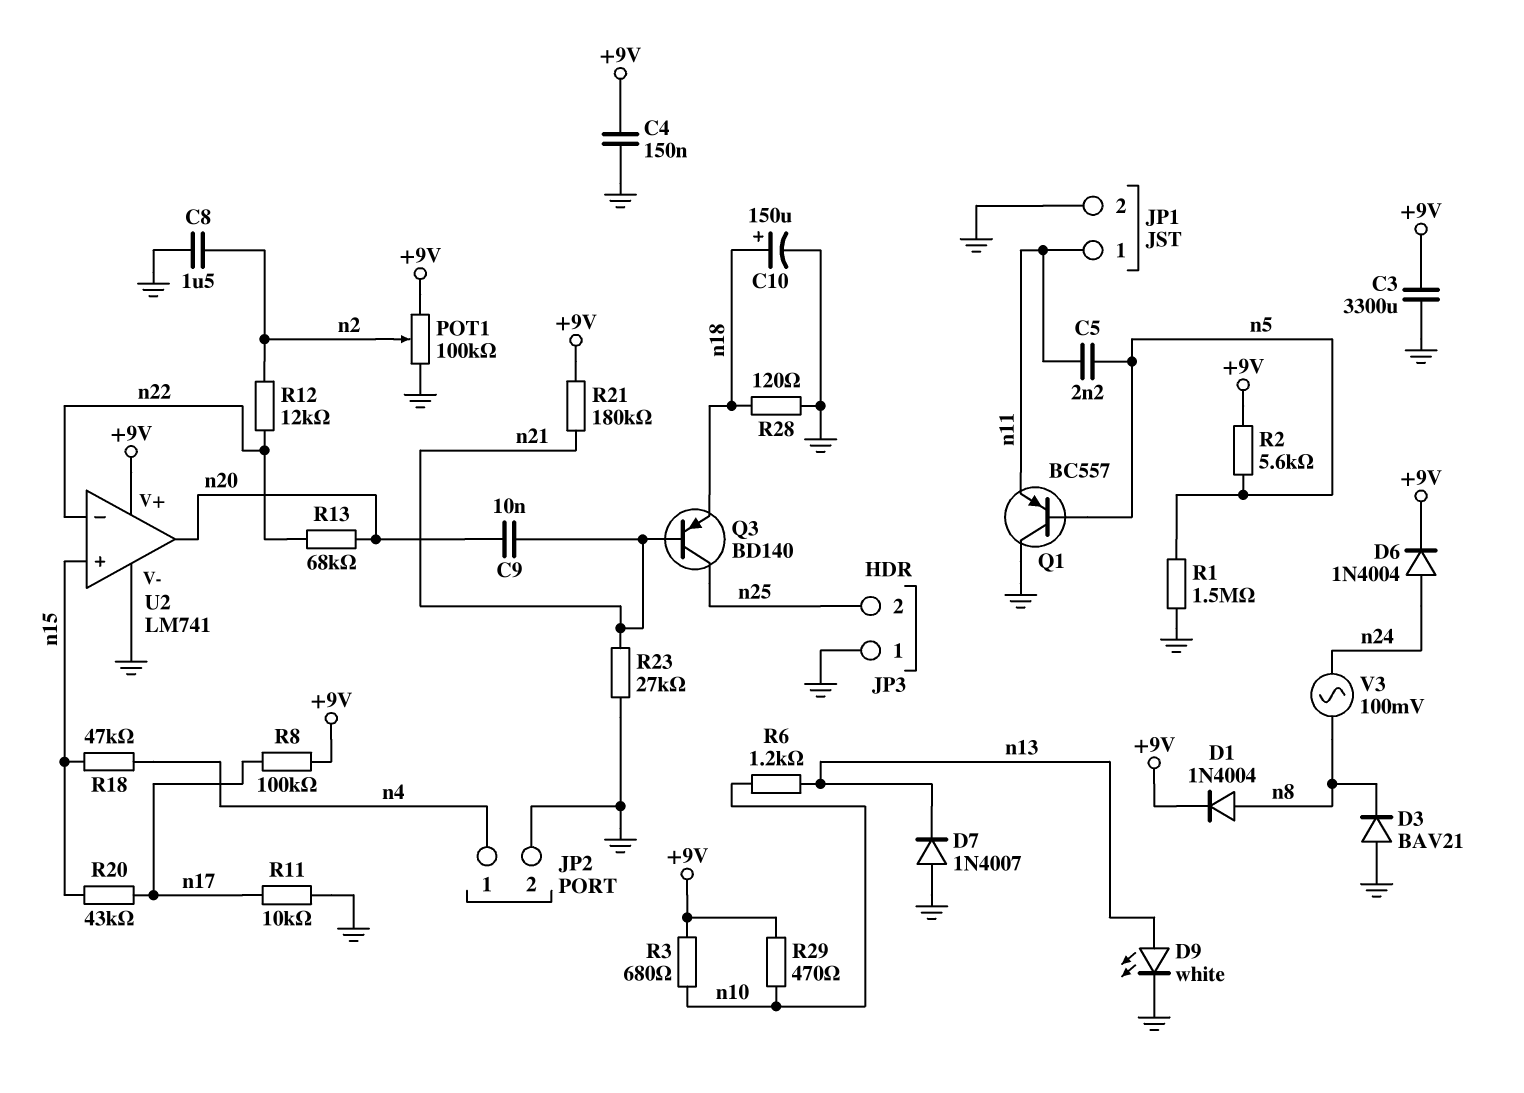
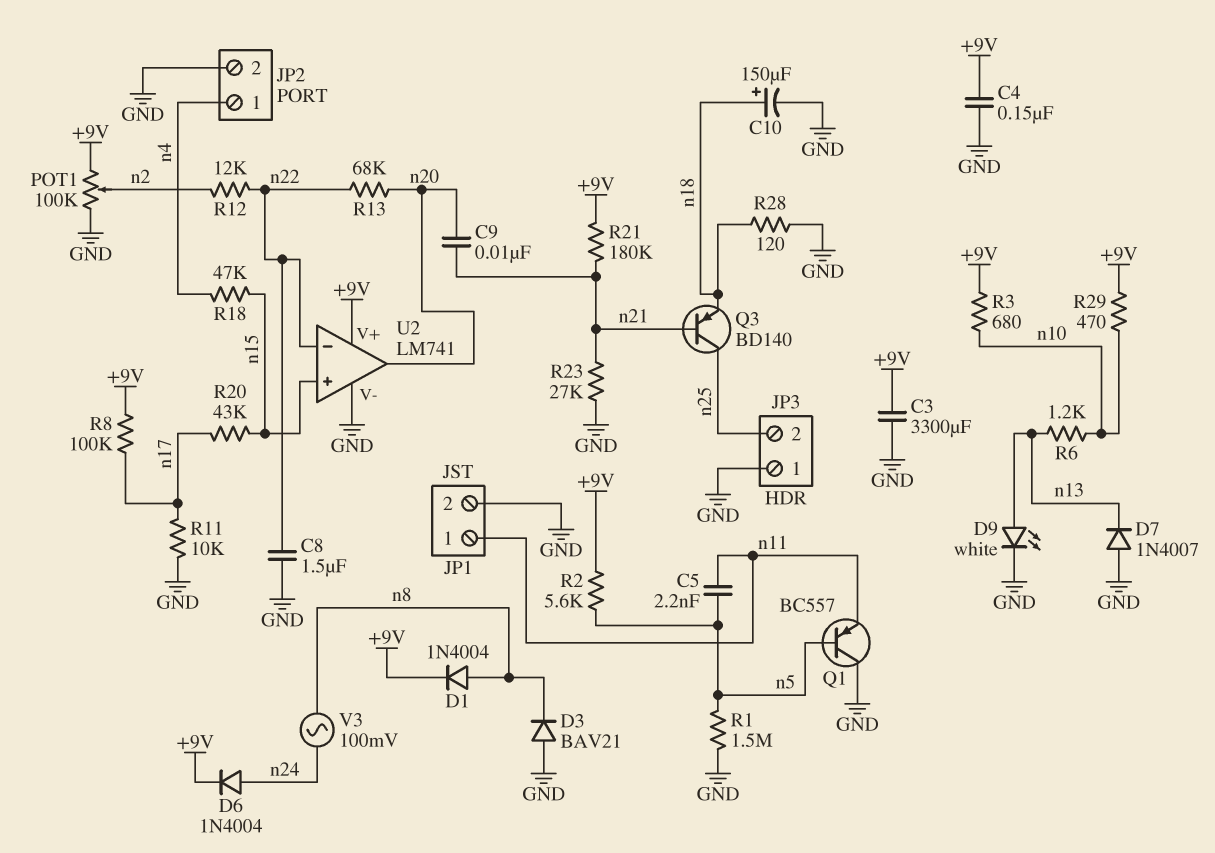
C8: 1.5uF (GND, n2) -> 1.5uF (GND, n22)

